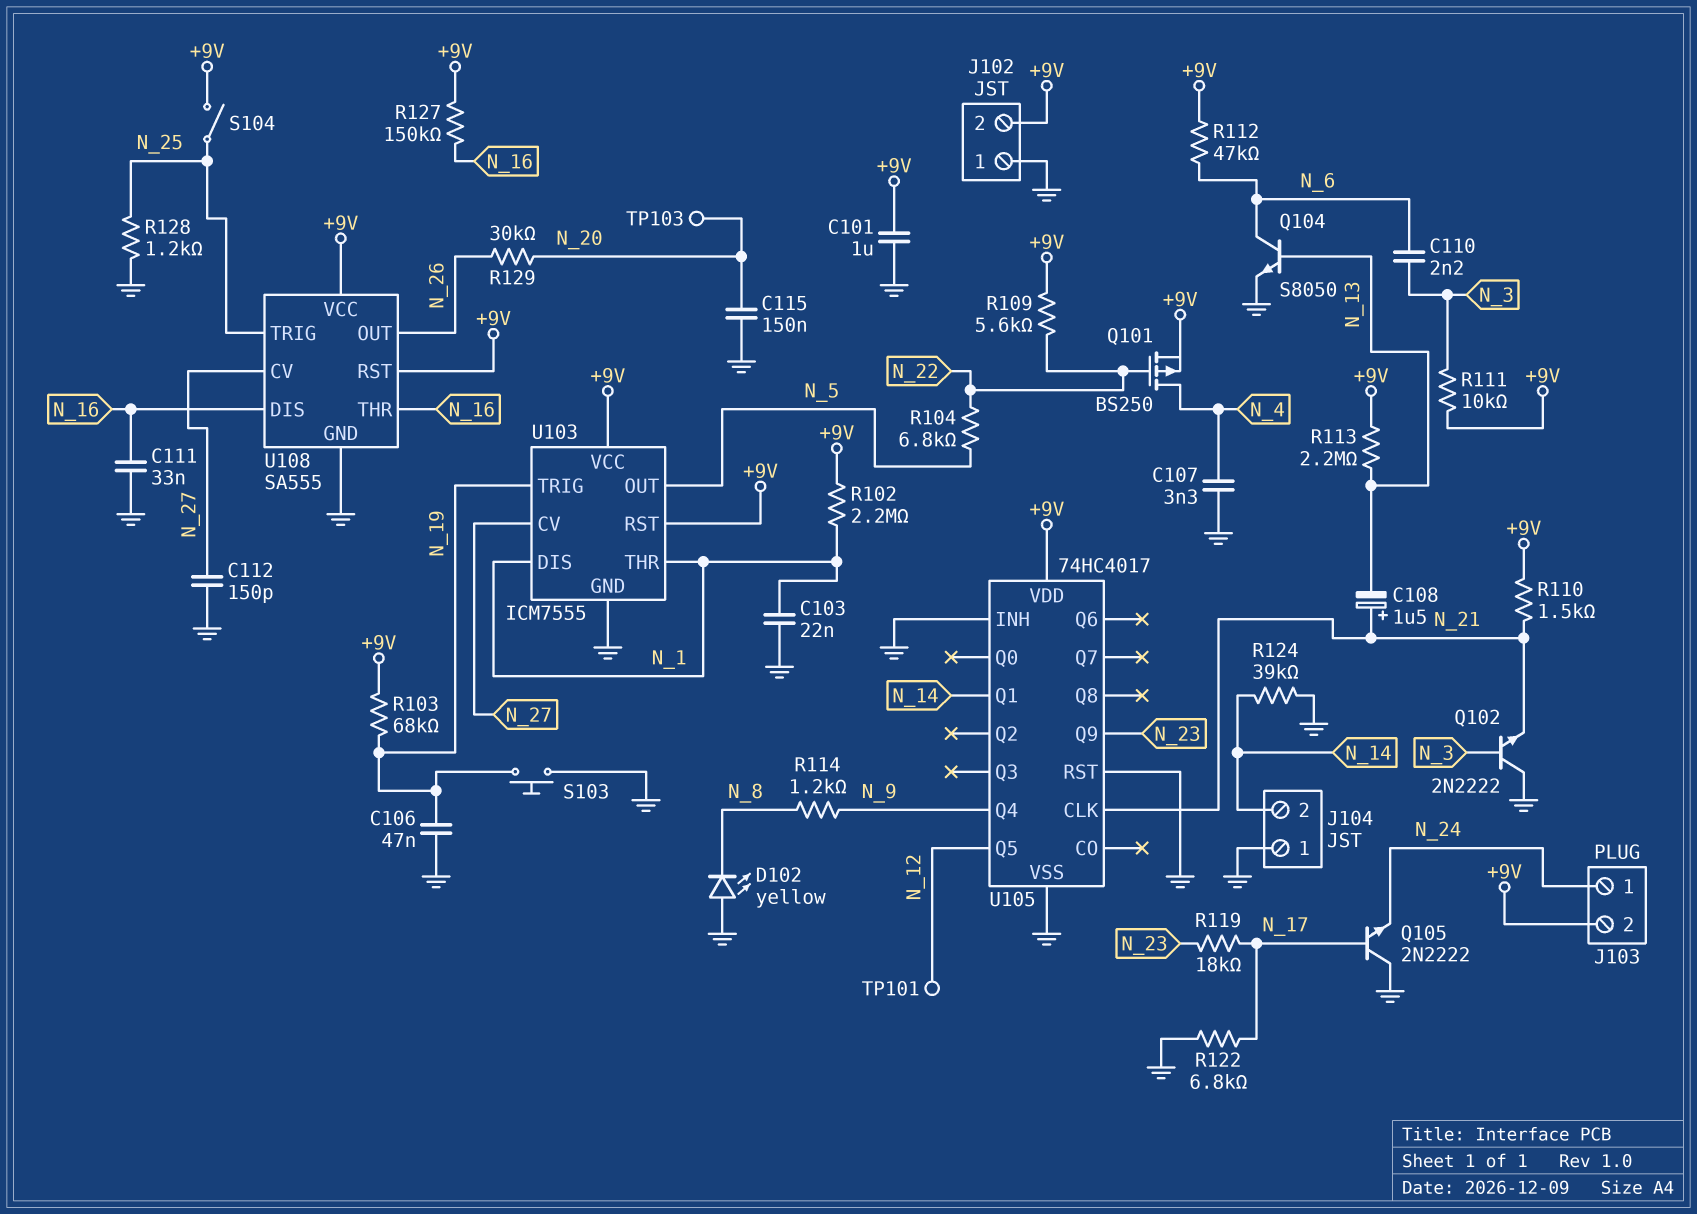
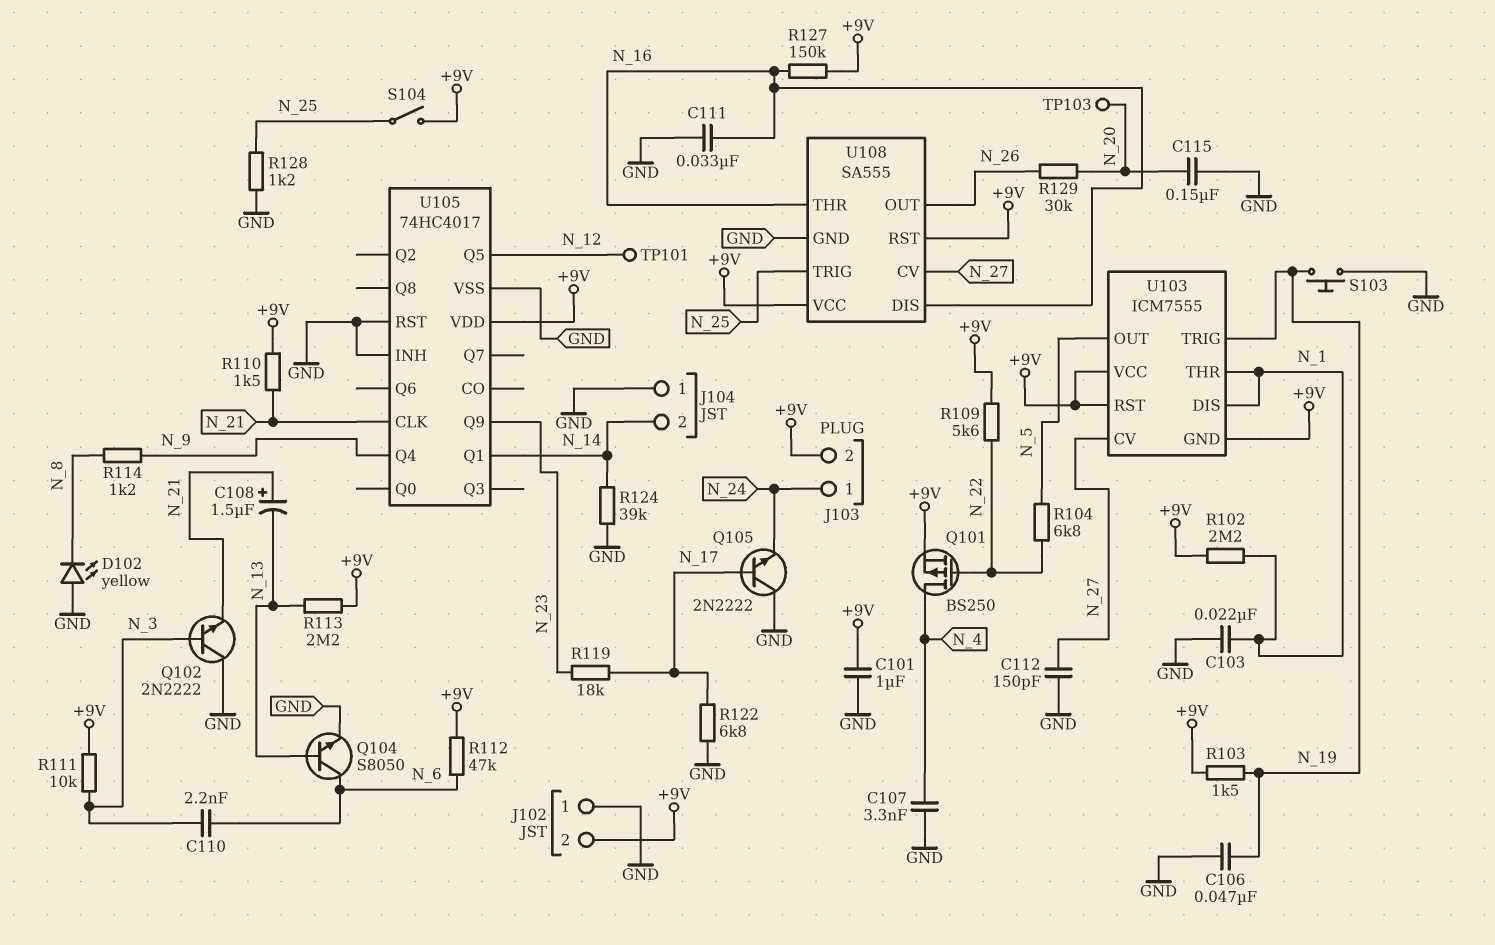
R103: 68k (+9V, N_19) -> 1.5k (+9V, N_19)
U103 pin GND: GND -> +9V

